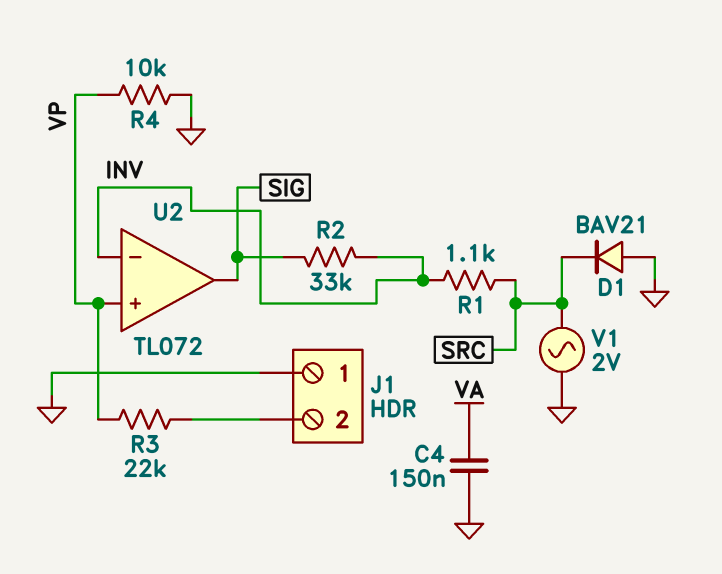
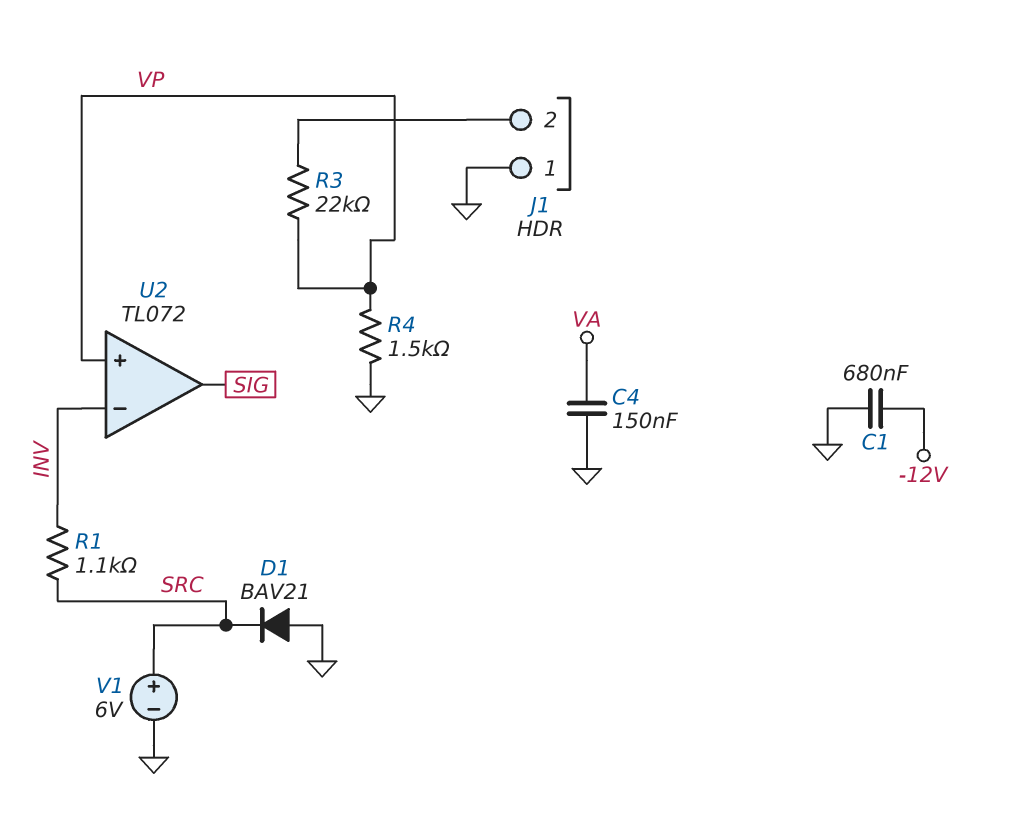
C1: none -> 680nF (-12V, GND)
R2: 33k (INV, SIG) -> none
R4: 10k (GND, VP) -> 1.5k (GND, VP)
V1: AC 2V (GND, SRC) -> 6V (plus SRC, minus GND)

